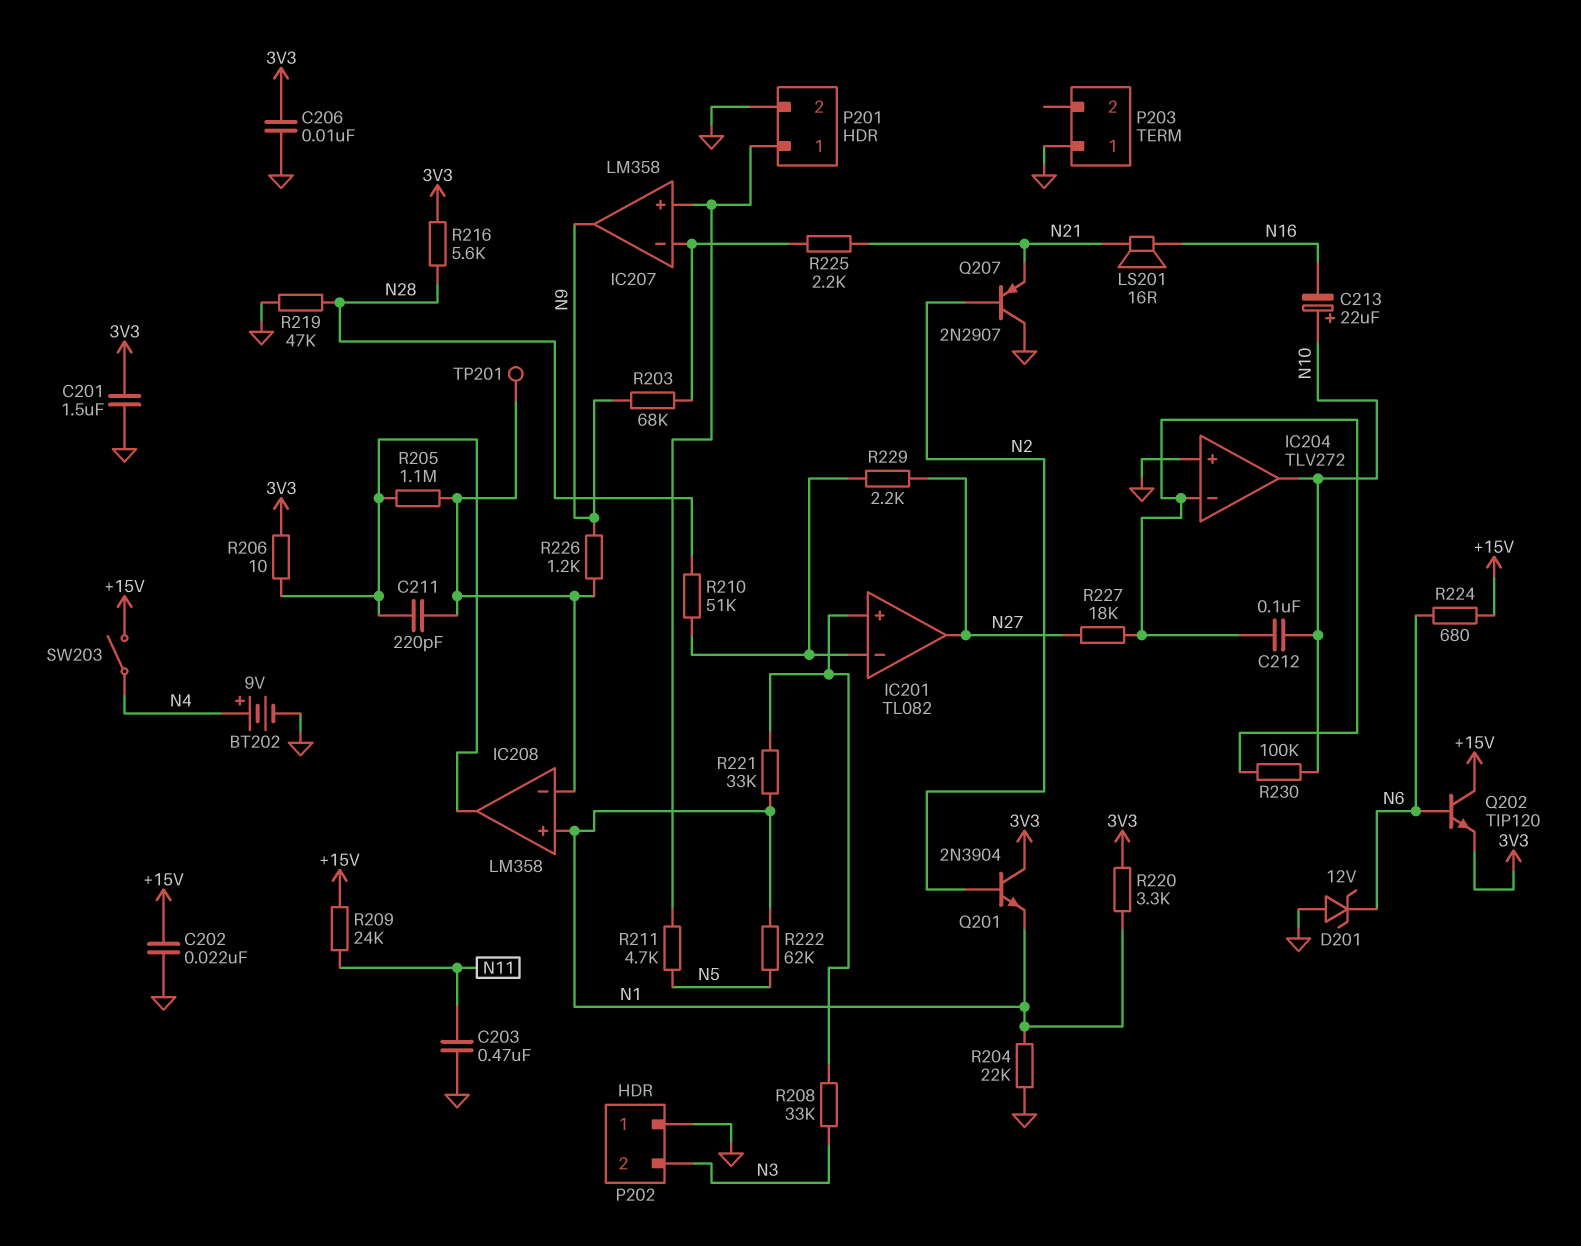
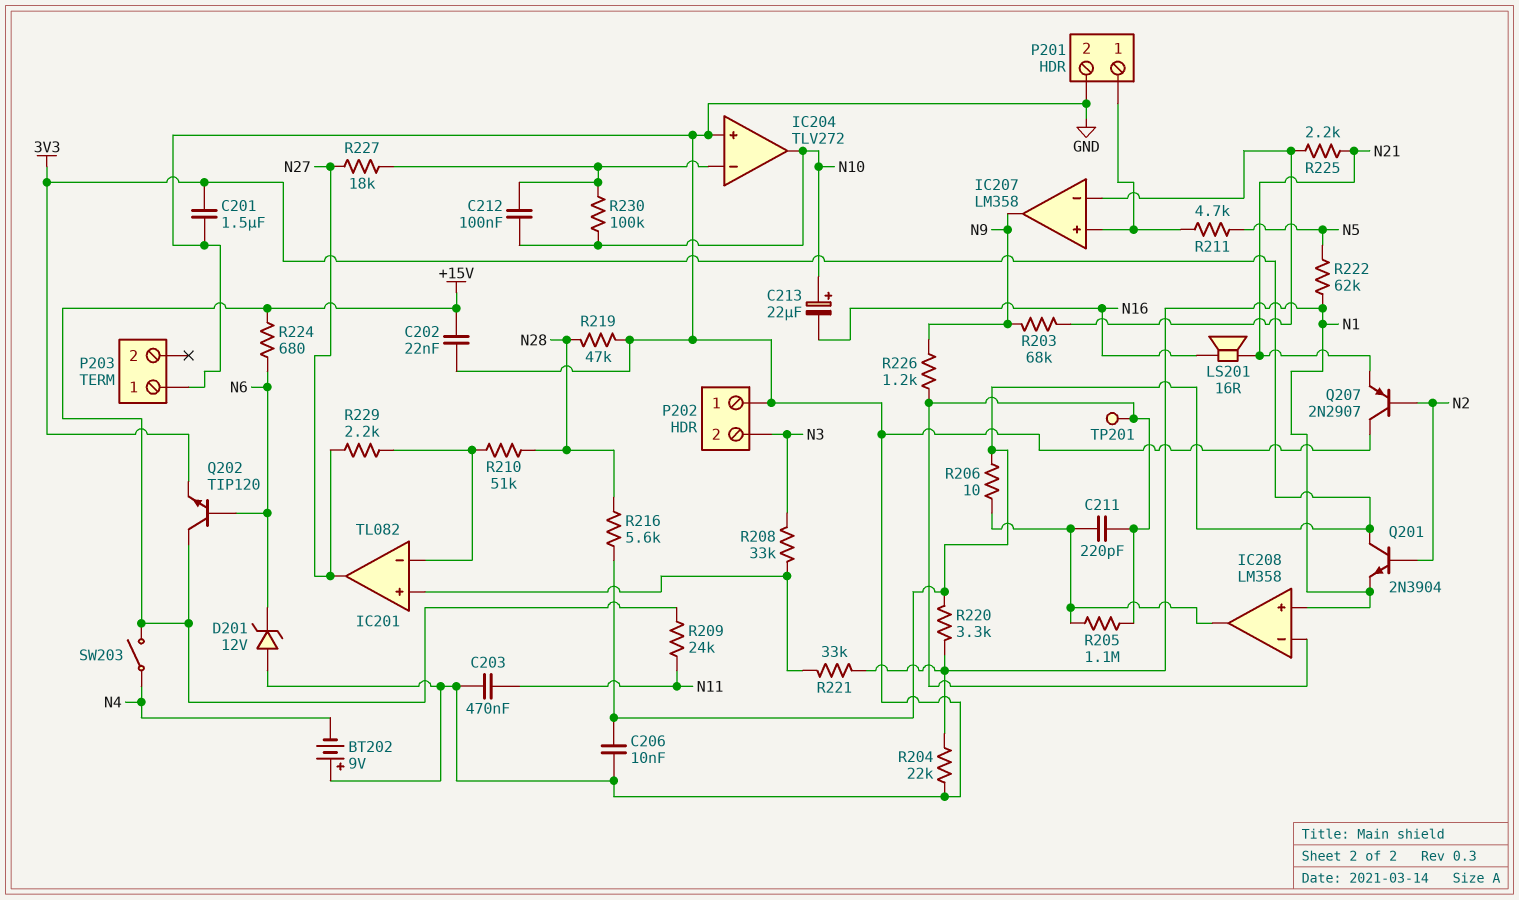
BT202: 9V (plus N4, minus GND) -> 9V (plus GND, minus N4)

